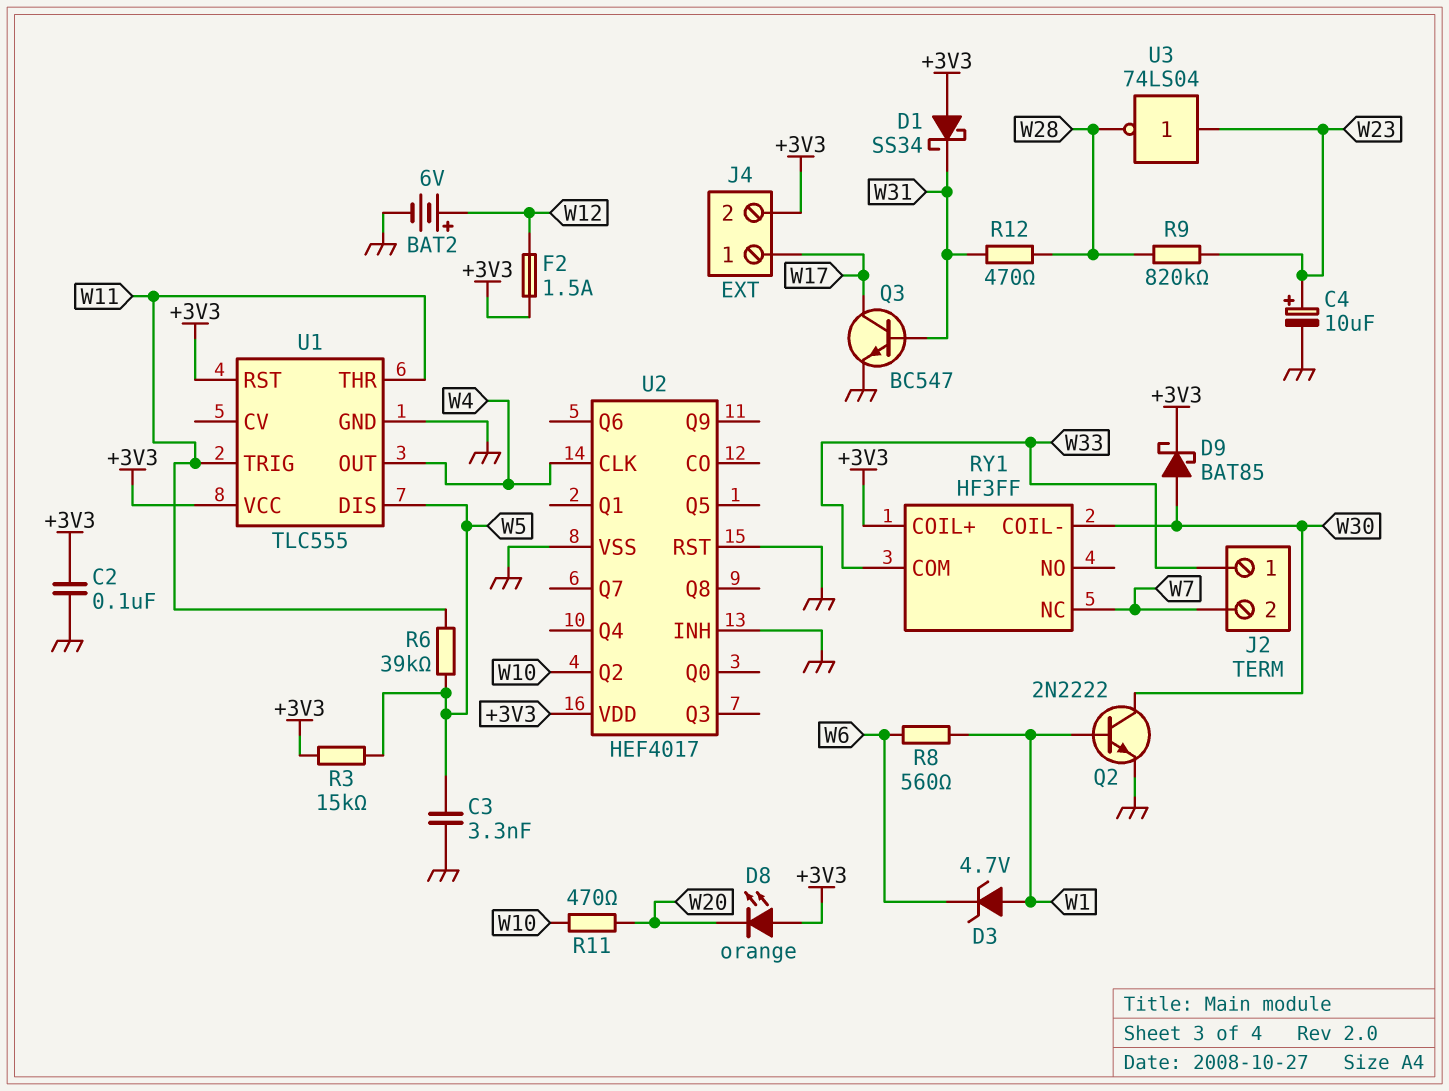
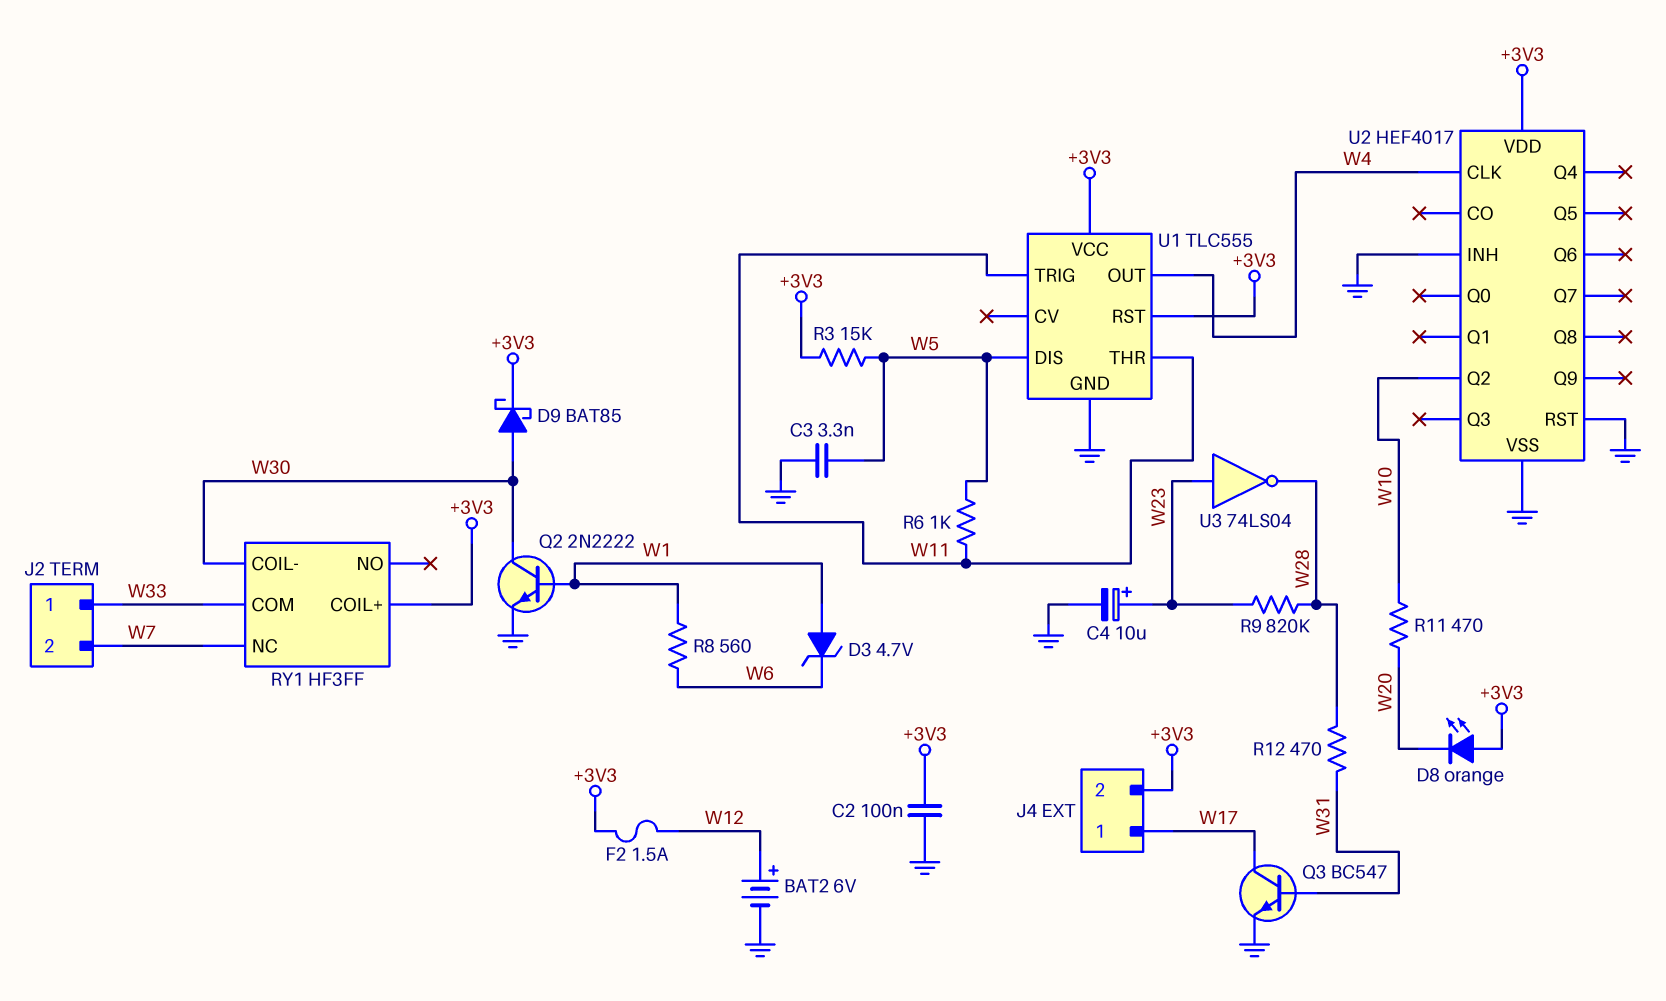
D1: schottky SS34 (A +3V3, K W31) -> none
R6: 39k (W5, W11) -> 1k (W5, W11)

